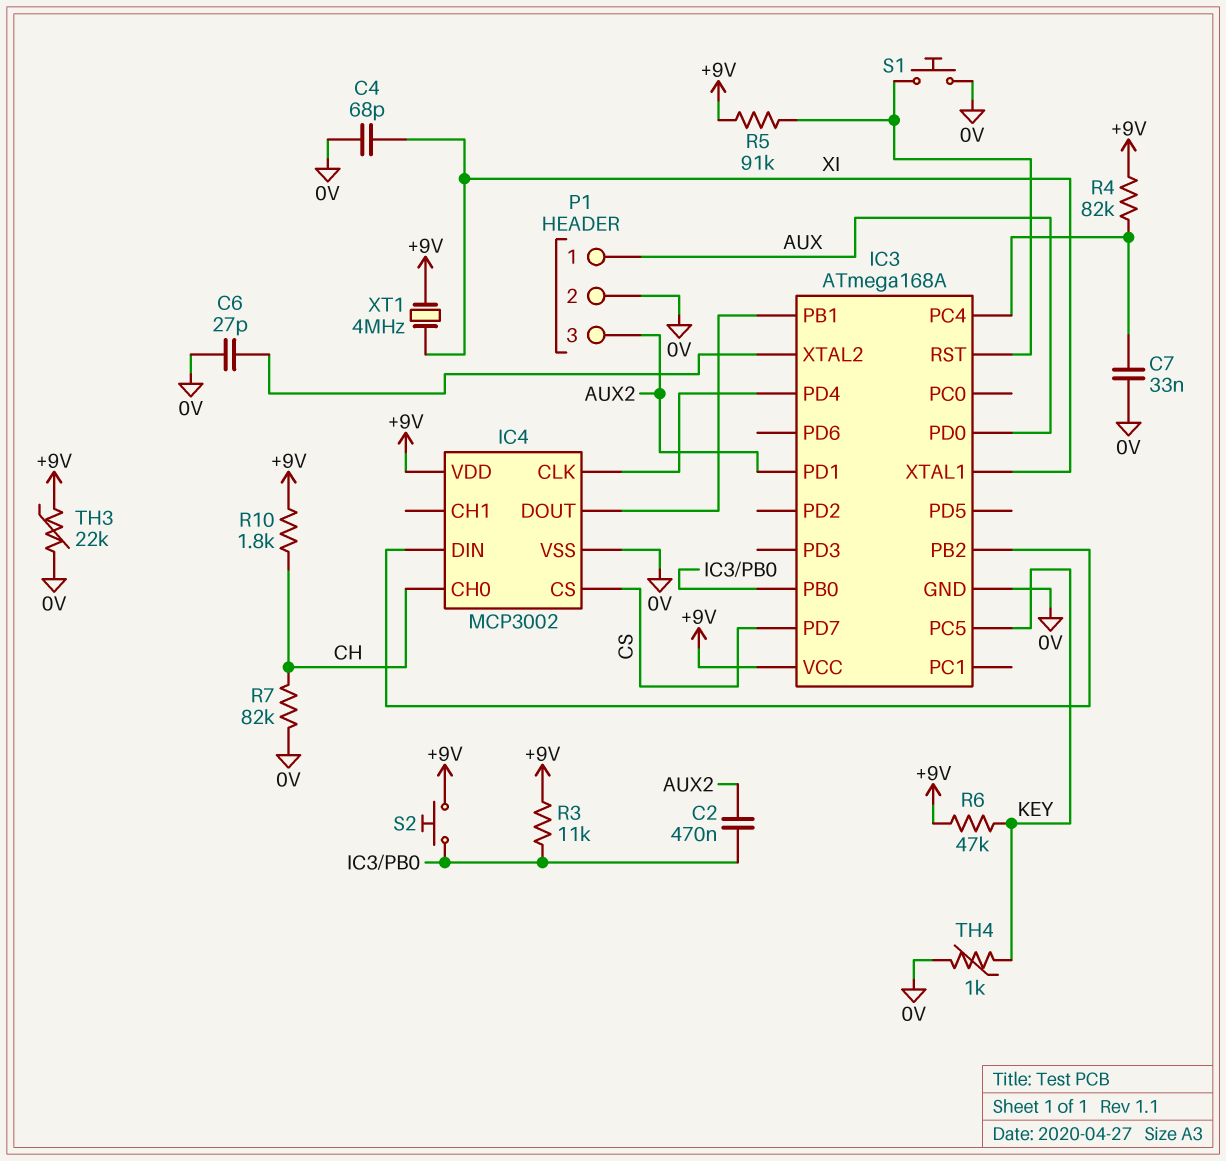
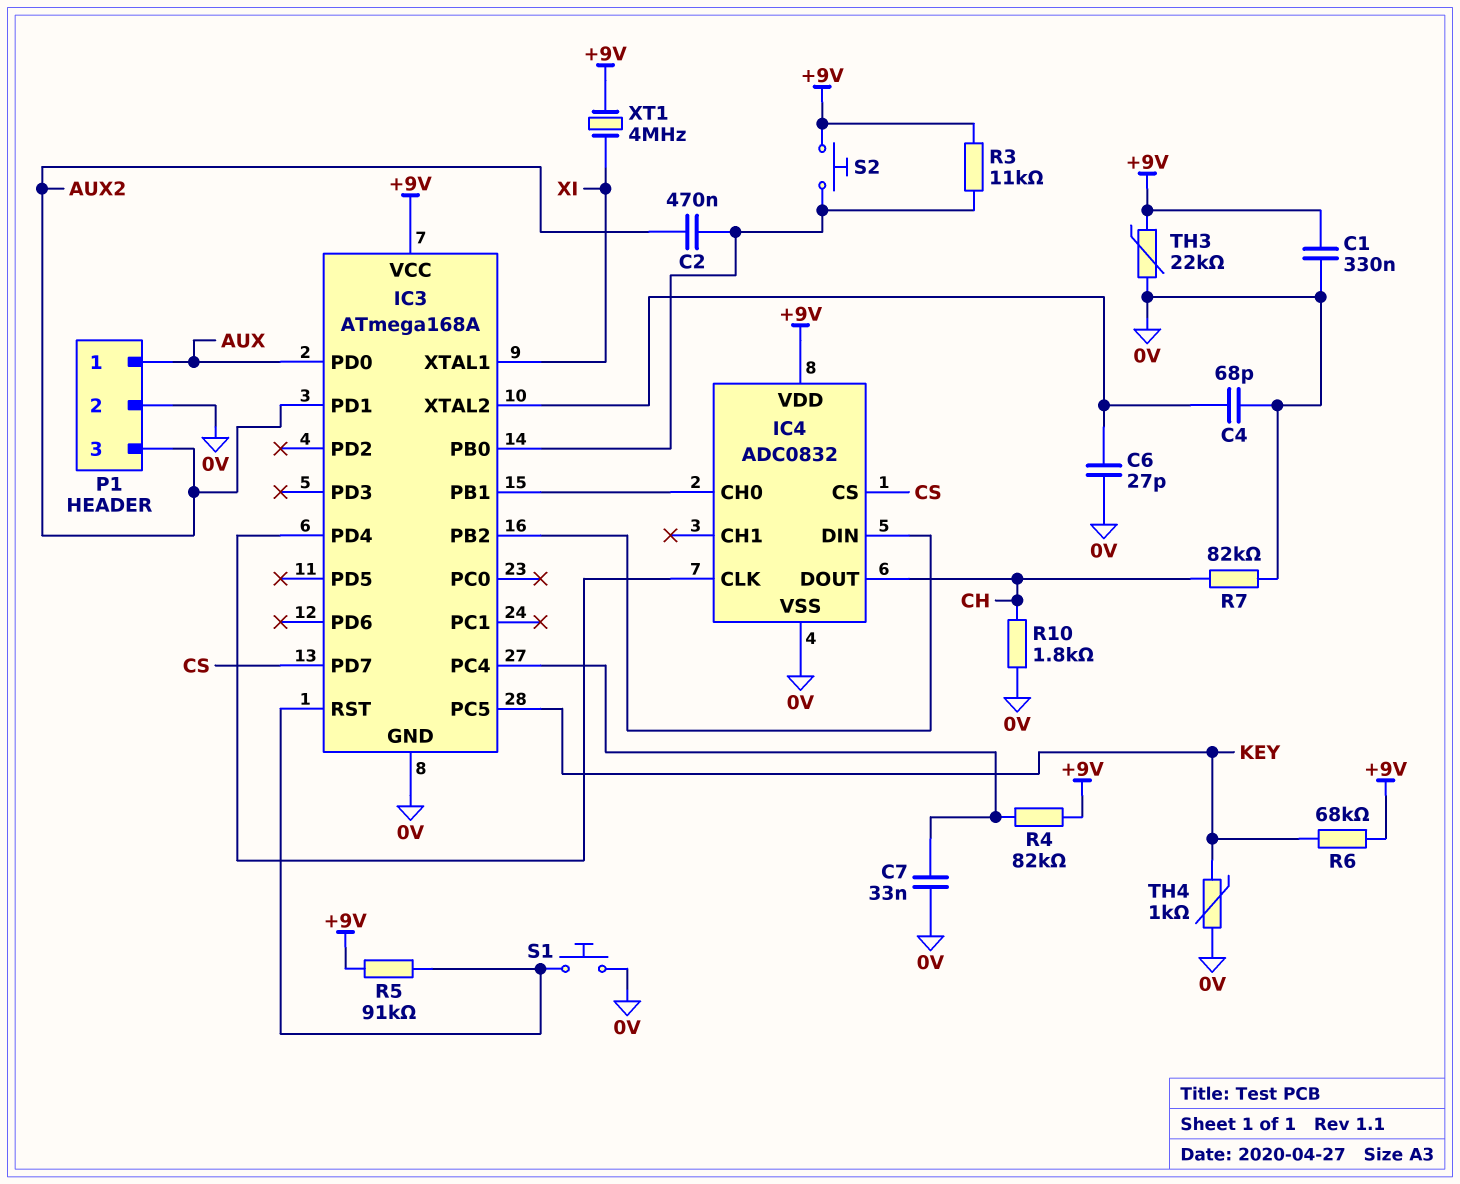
C1: none -> 330nF (+9V, 0V)
C4: 68pF (0V, XI) -> 68pF (0V, IC3/XTAL2)
IC4: MCP3002 -> ADC0832
IC4 pin CH0: CH -> IC3/PB1
IC4 pin DOUT: IC3/PB1 -> CH
R6: 47k (+9V, KEY) -> 68k (+9V, KEY)
R10: 1.8k (+9V, CH) -> 1.8k (0V, CH)

